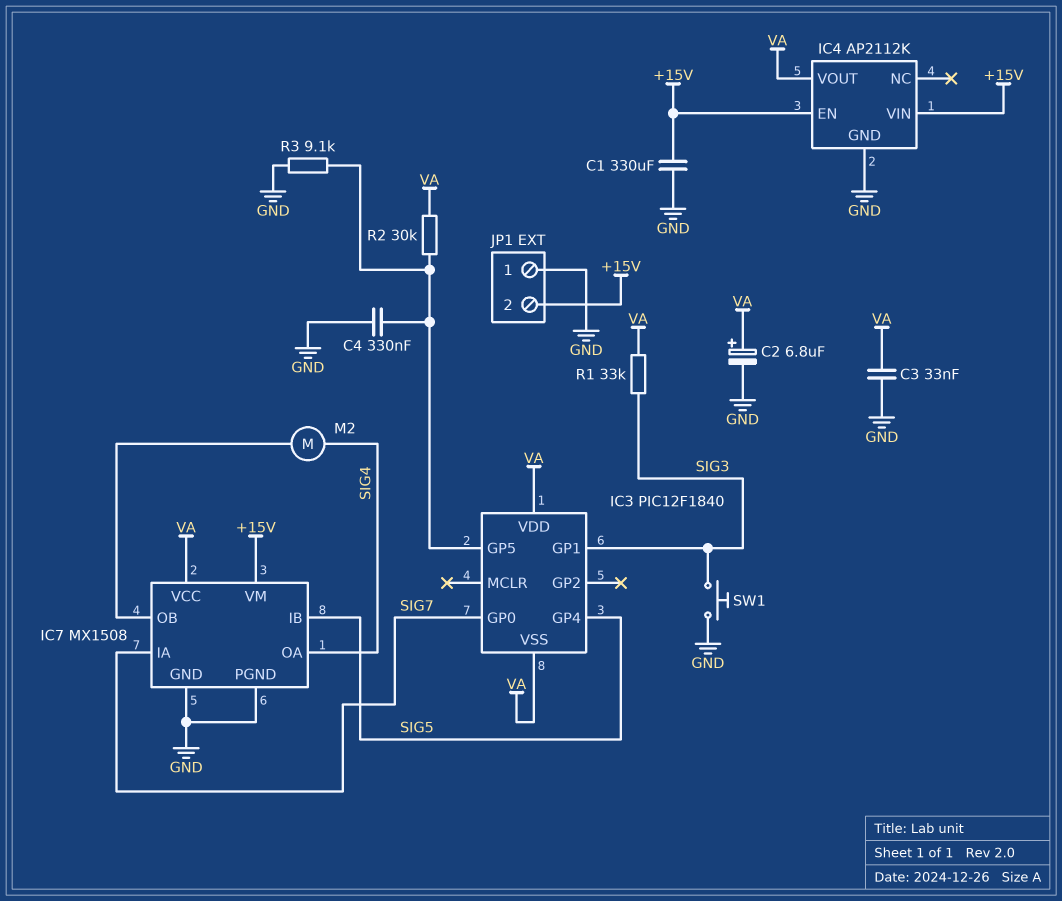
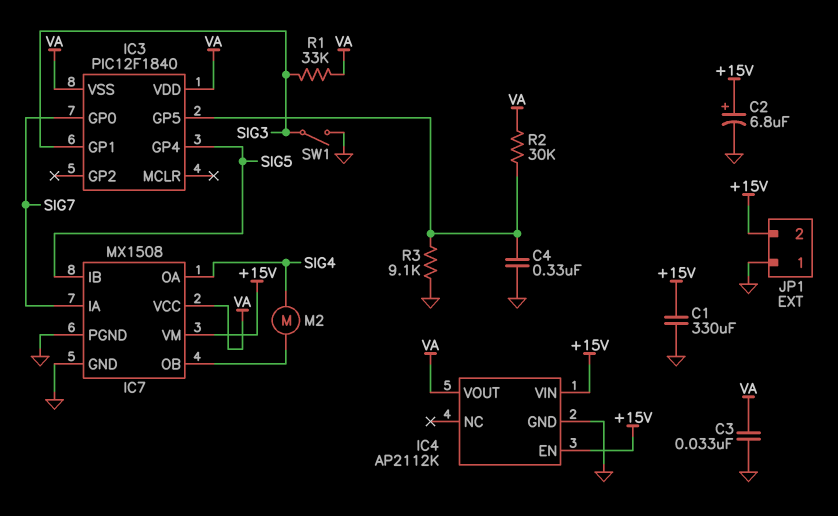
C2: 6.8uF (plus VA, minus GND) -> 6.8uF (plus +15V, minus GND)
SW1: button (GND, SIG3) -> switch (GND, SIG3)

